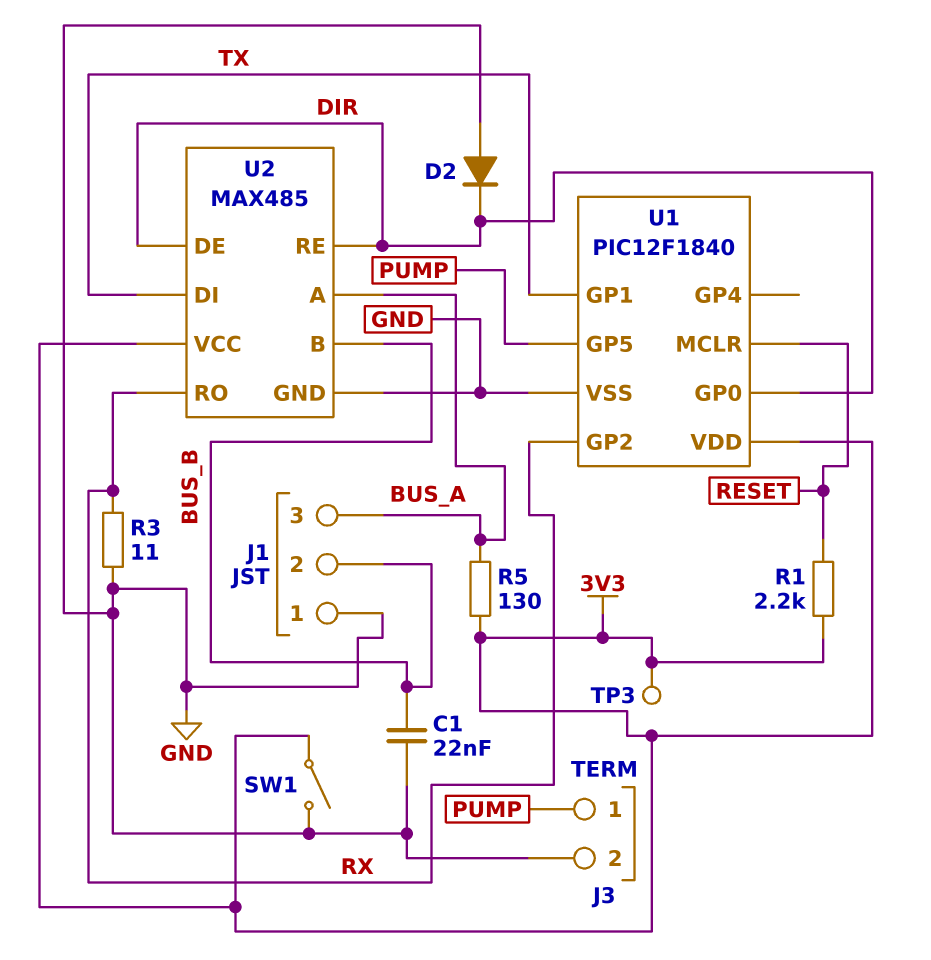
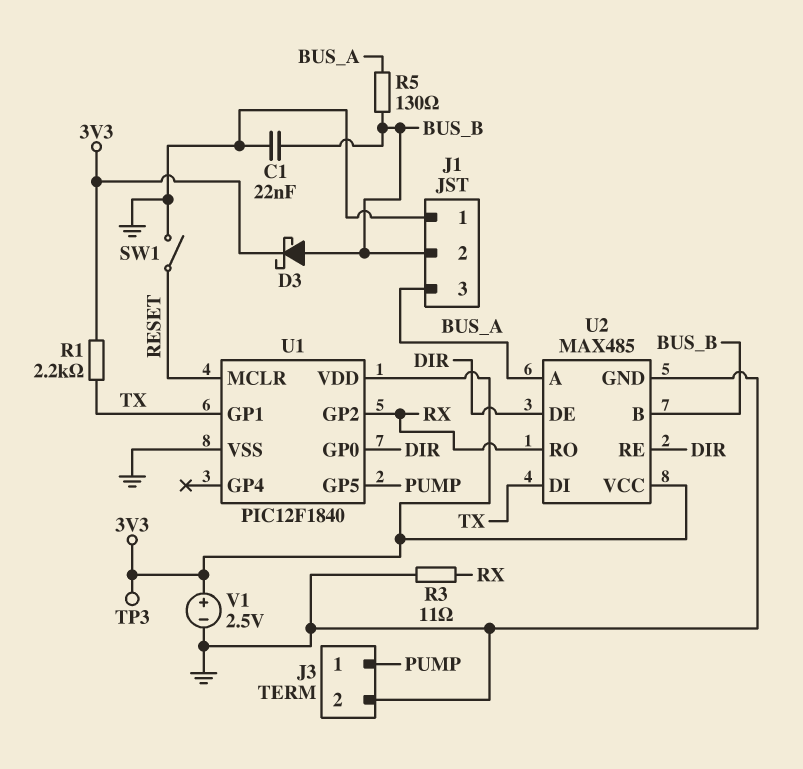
D2: diode (A GND, K DIR) -> none
D3: none -> schottky (A BUS_B, K 3V3)
R1: 2.2k (3V3, RESET) -> 2.2k (3V3, TX)
R5: 130 (3V3, BUS_A) -> 130 (BUS_A, BUS_B)
SW1: switch (3V3, GND) -> switch (GND, RESET)
V1: none -> 2.5V (plus 3V3, minus GND)

